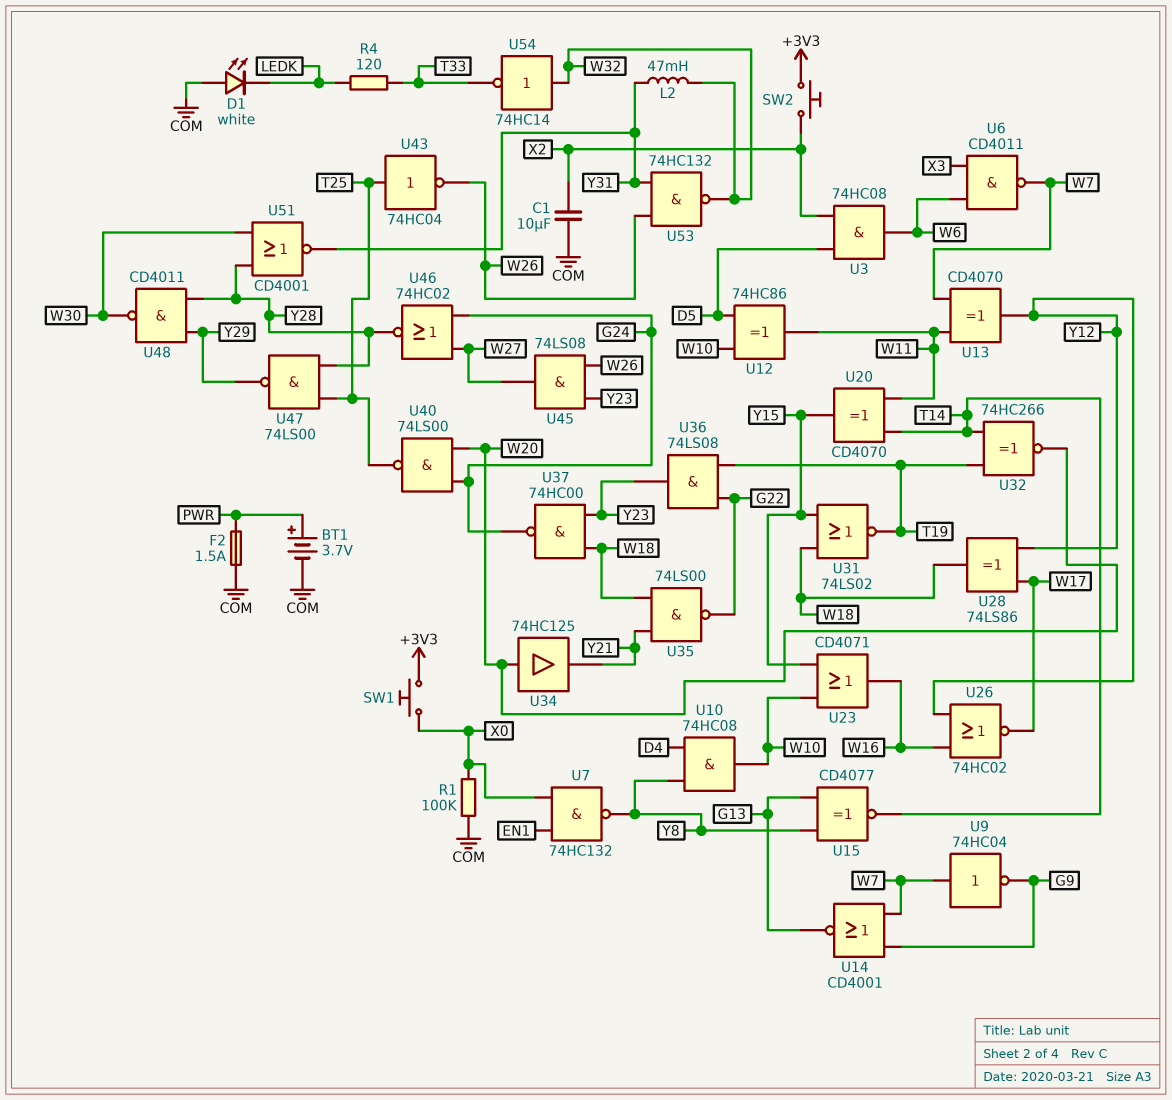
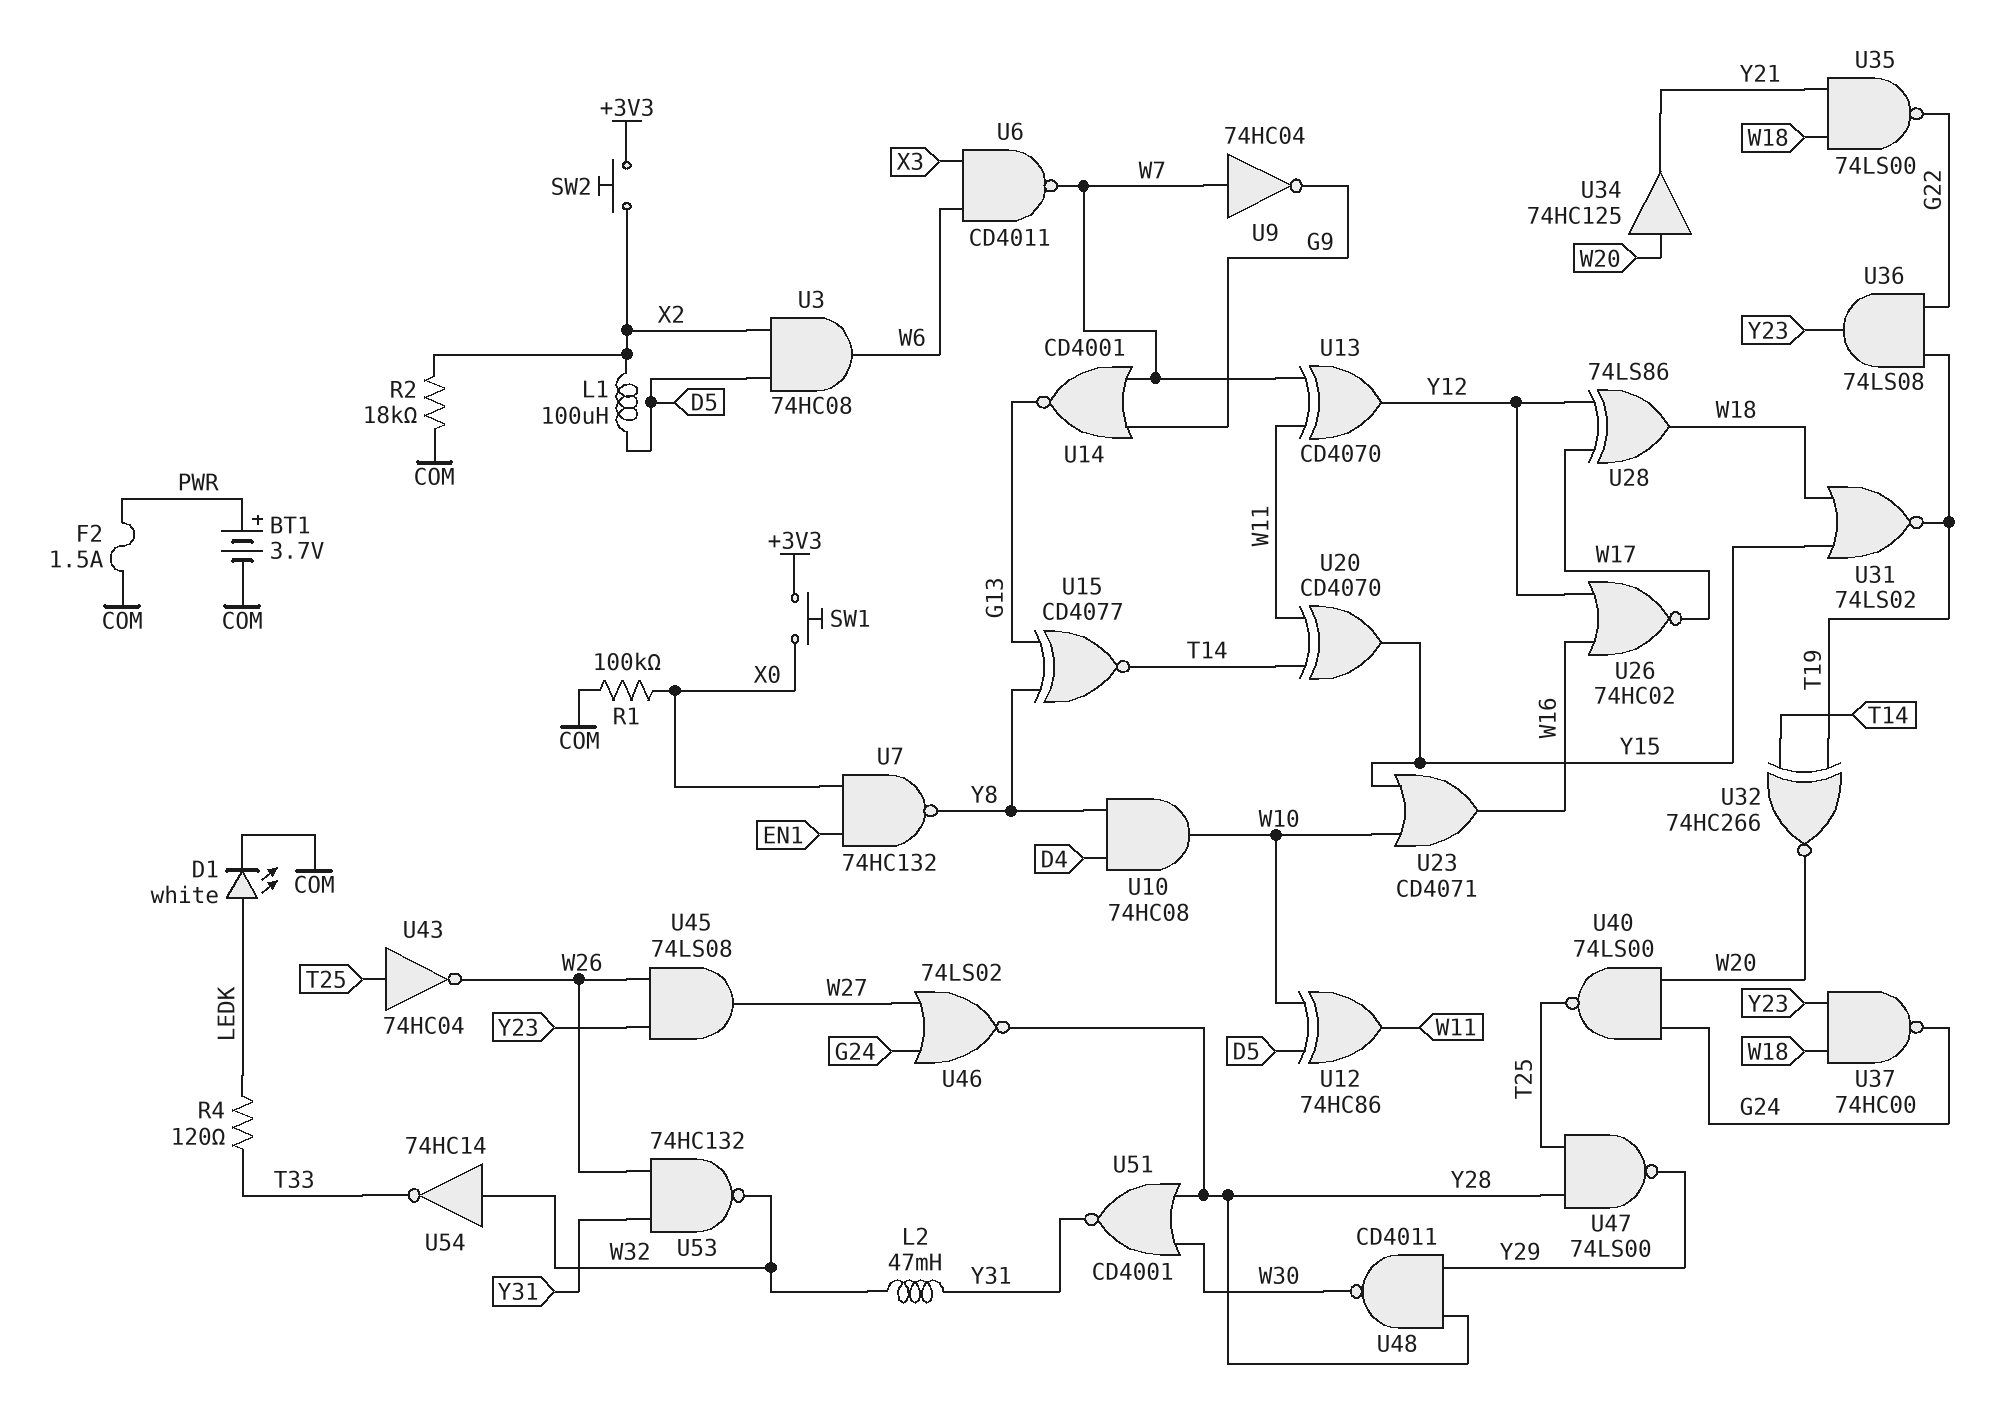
C1: 10uF (COM, X2) -> none
D1: LED white (A COM, K LEDK) -> LED white (A LEDK, K COM)
L1: none -> 100uH (D5, X2)
R2: none -> 18k (COM, X2)
U46: NOR 74HC02 (in G24, in W27, out Y28) -> NOR 74LS02 (in G24, in W27, out Y28)

